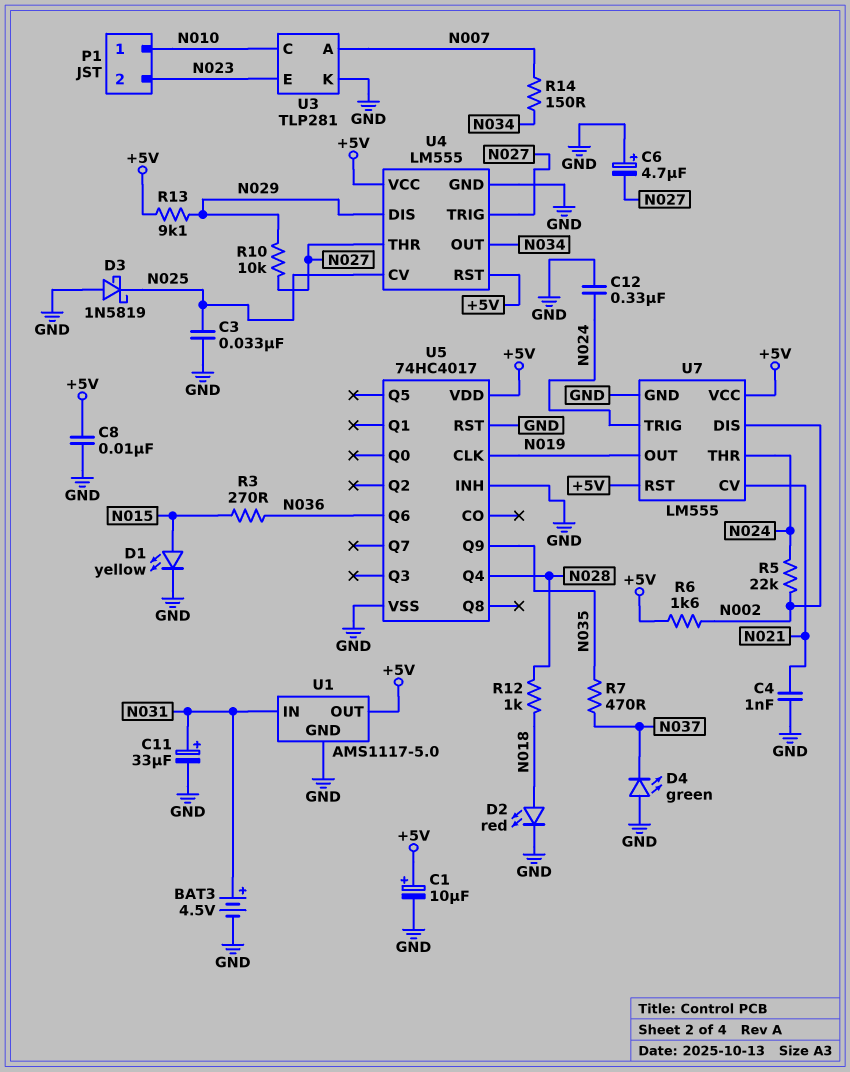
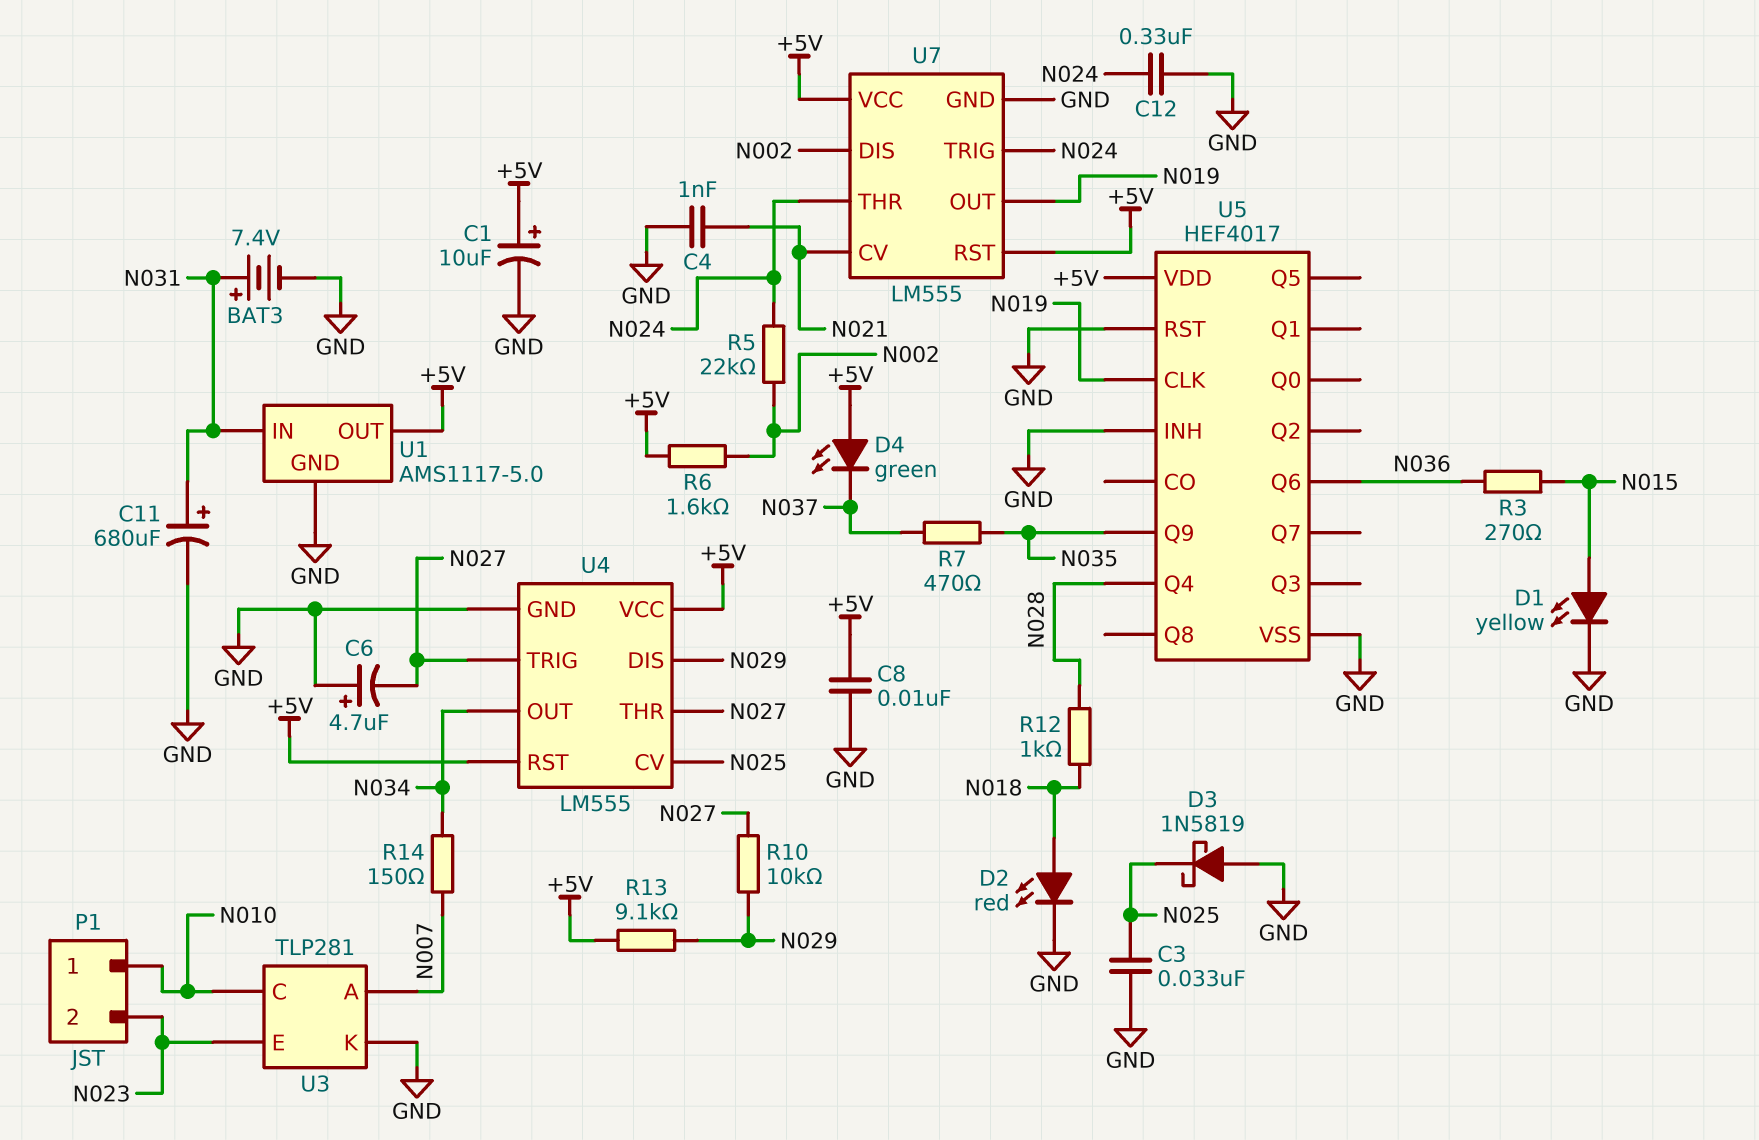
BAT3: 4.5V (plus N031, minus GND) -> 7.4V (plus N031, minus GND)
C11: 33uF (plus N031, minus GND) -> 680uF (plus N031, minus GND)
D4: LED green (A GND, K N037) -> LED green (A +5V, K N037)
U5: 74HC4017 -> HEF4017

